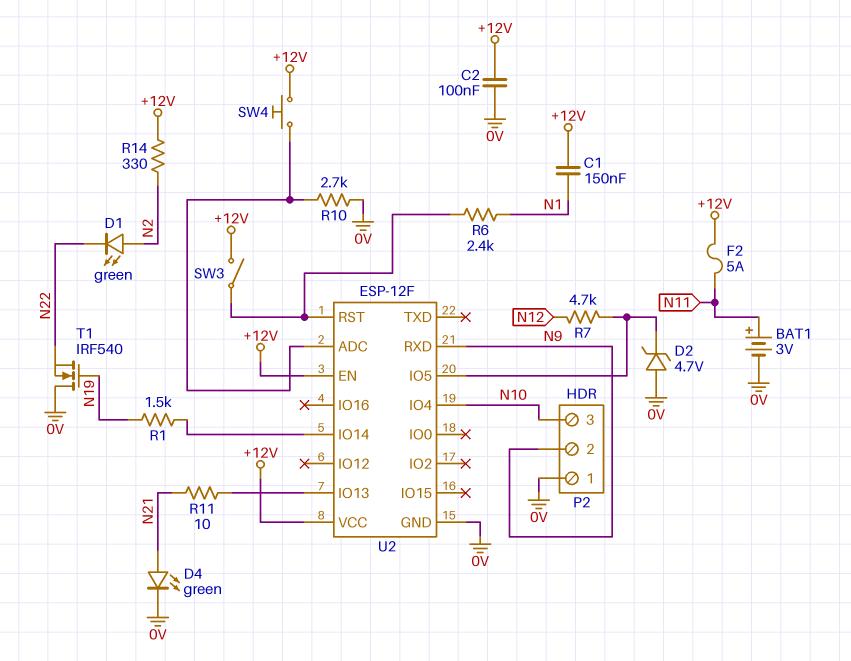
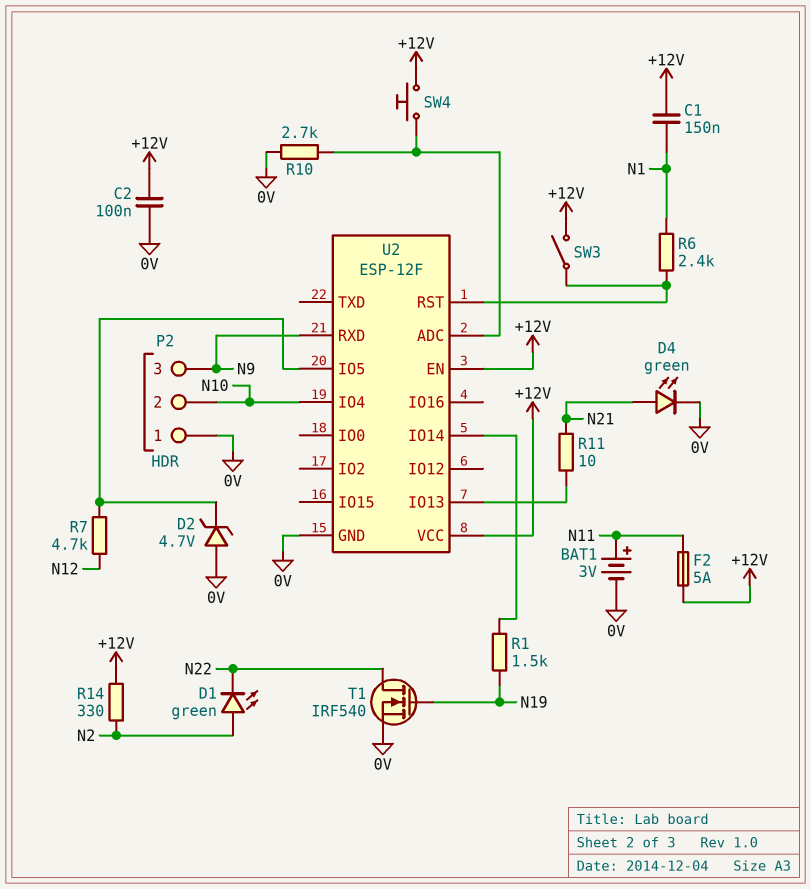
P2 pin 2: N9 -> N10
P2 pin 3: N10 -> N9
T1: NMOS IRF540 (G N19, D 0V, S N22) -> NMOS IRF540 (G N19, D N22, S 0V)

